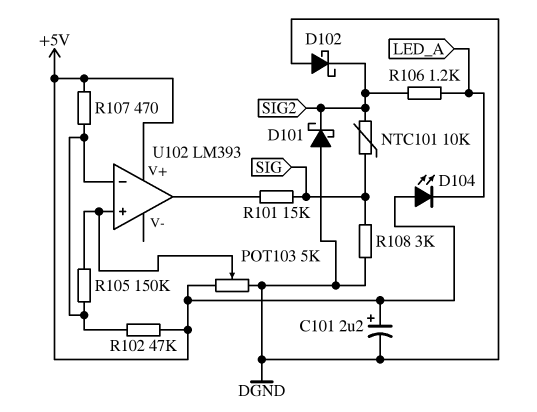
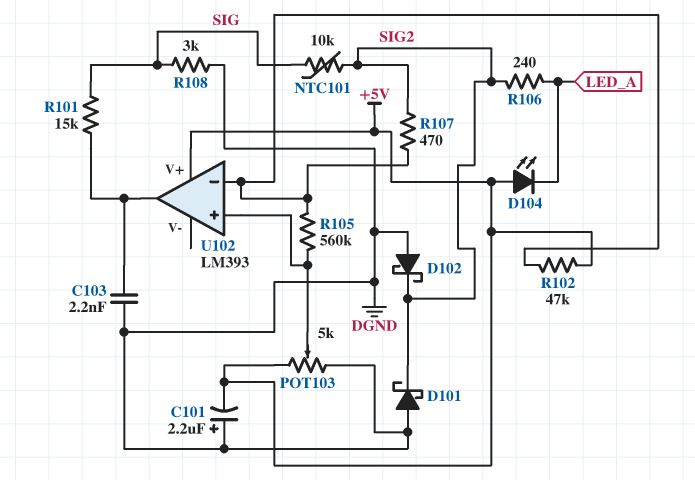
C101: 2.2uF (plus +5V, minus DGND) -> 2.2uF (plus DGND, minus +5V)
C103: none -> 2.2nF (DGND, U102/out)
R105: 150k (U102/in+, U102/in-) -> 560k (U102/in+, U102/in-)
R106: 1.2k (LED_A, SIG2) -> 240 (LED_A, SIG2)
R107: 470 (+5V, U102/in-) -> 470 (SIG2, U102/in-)

